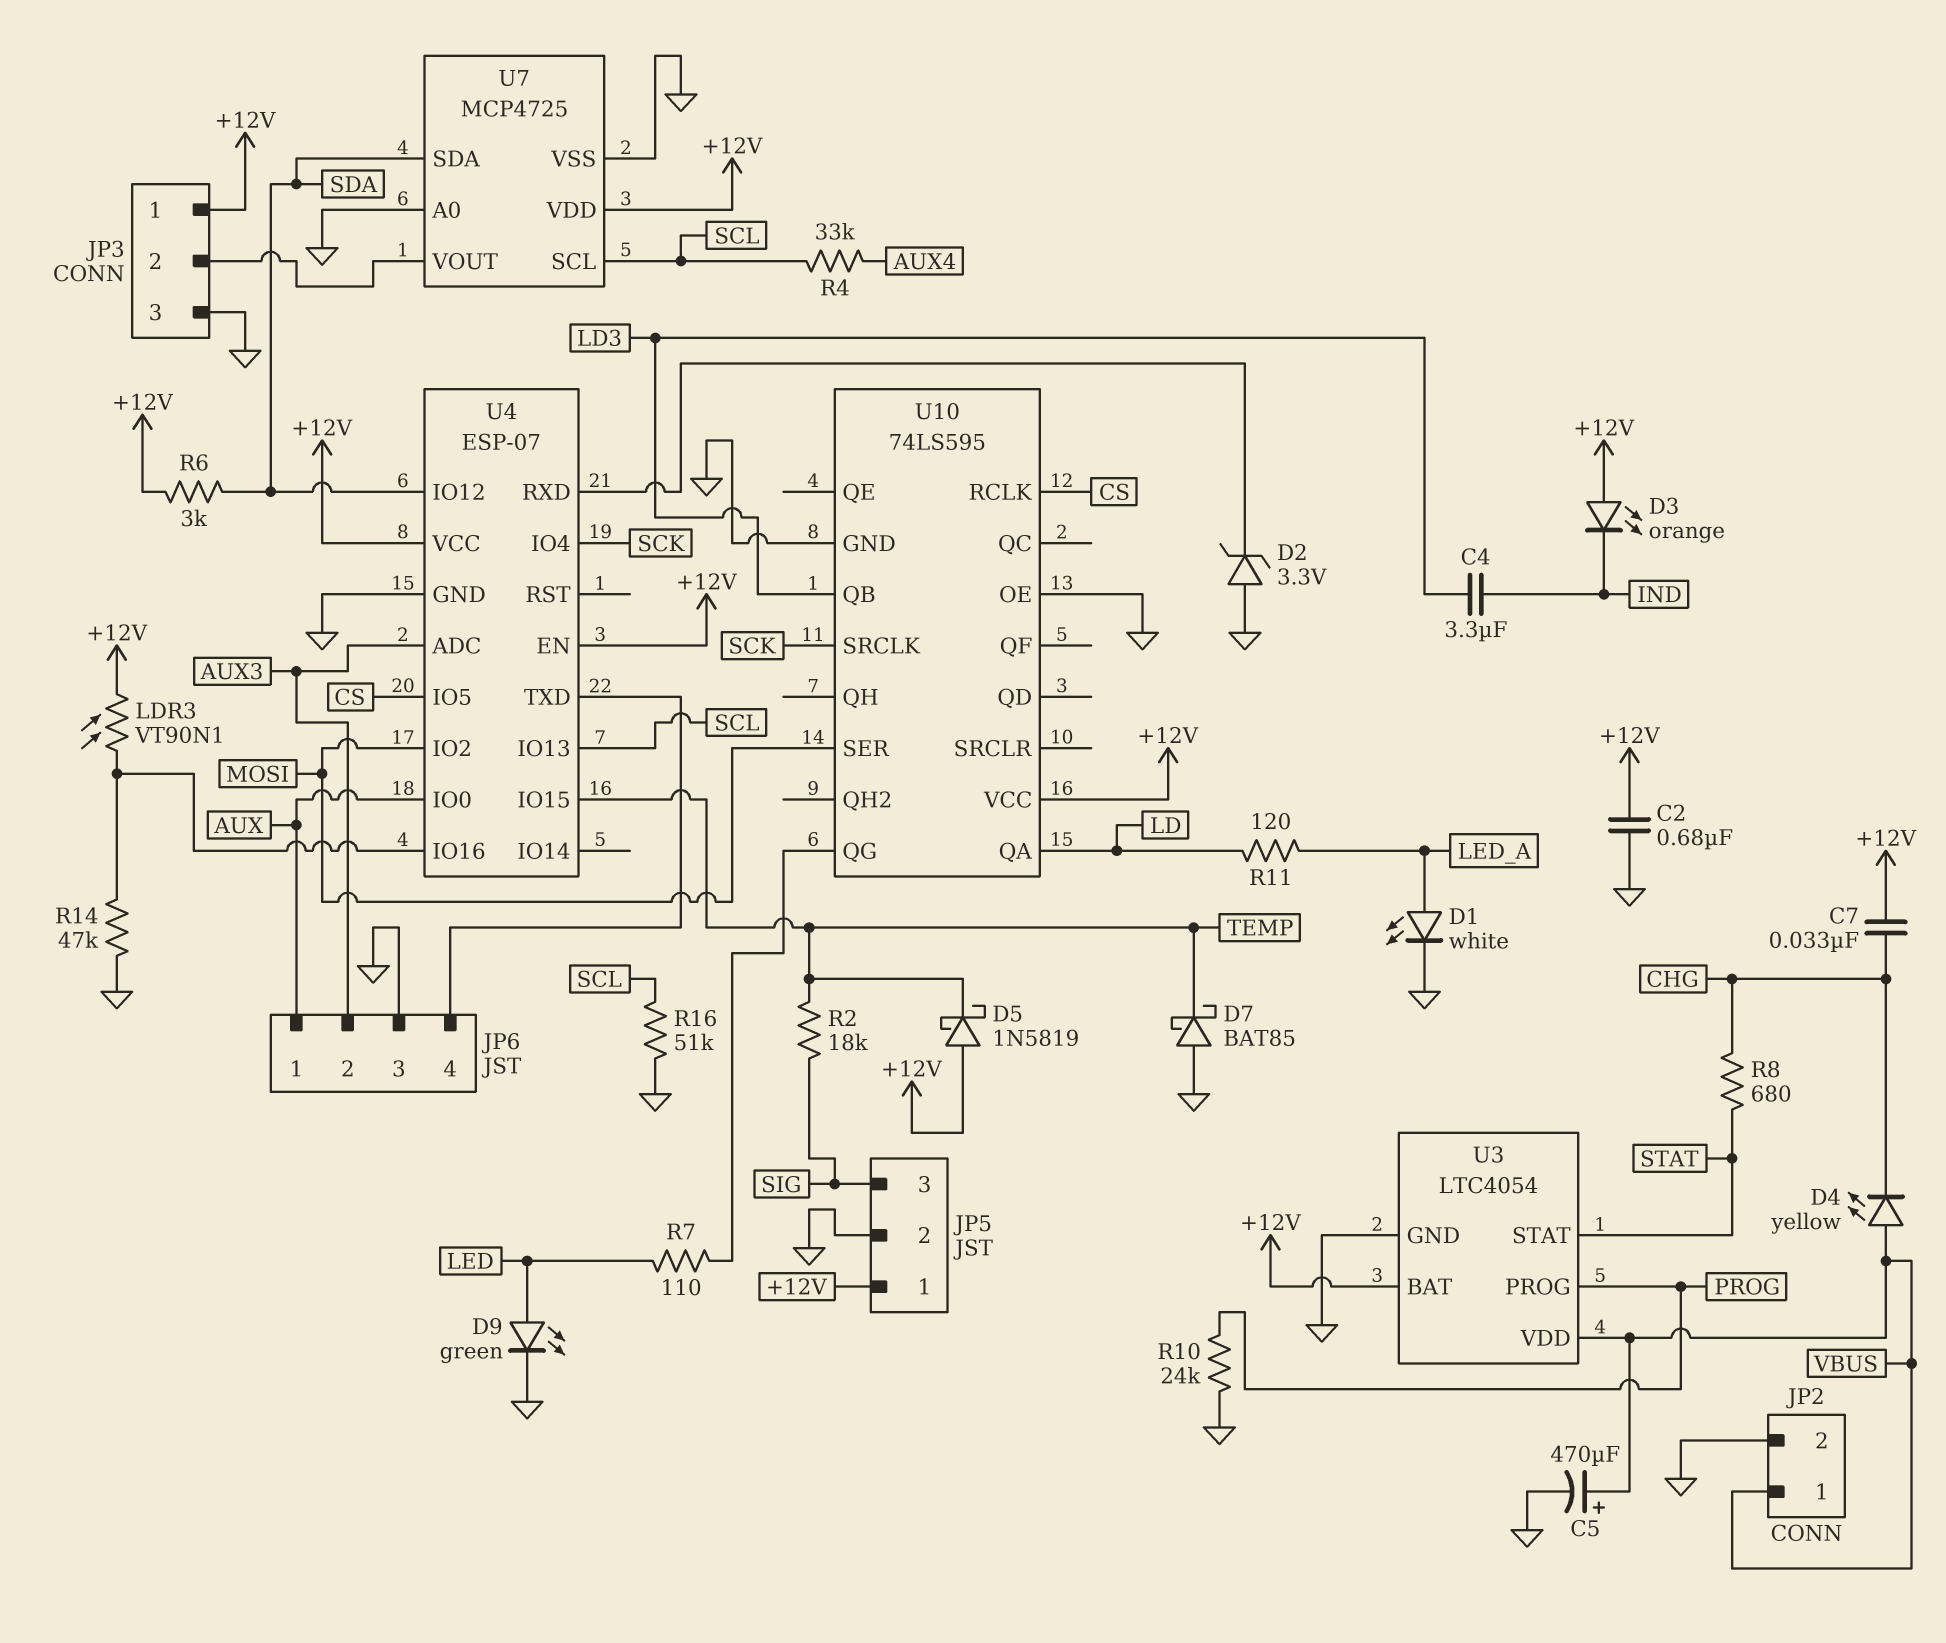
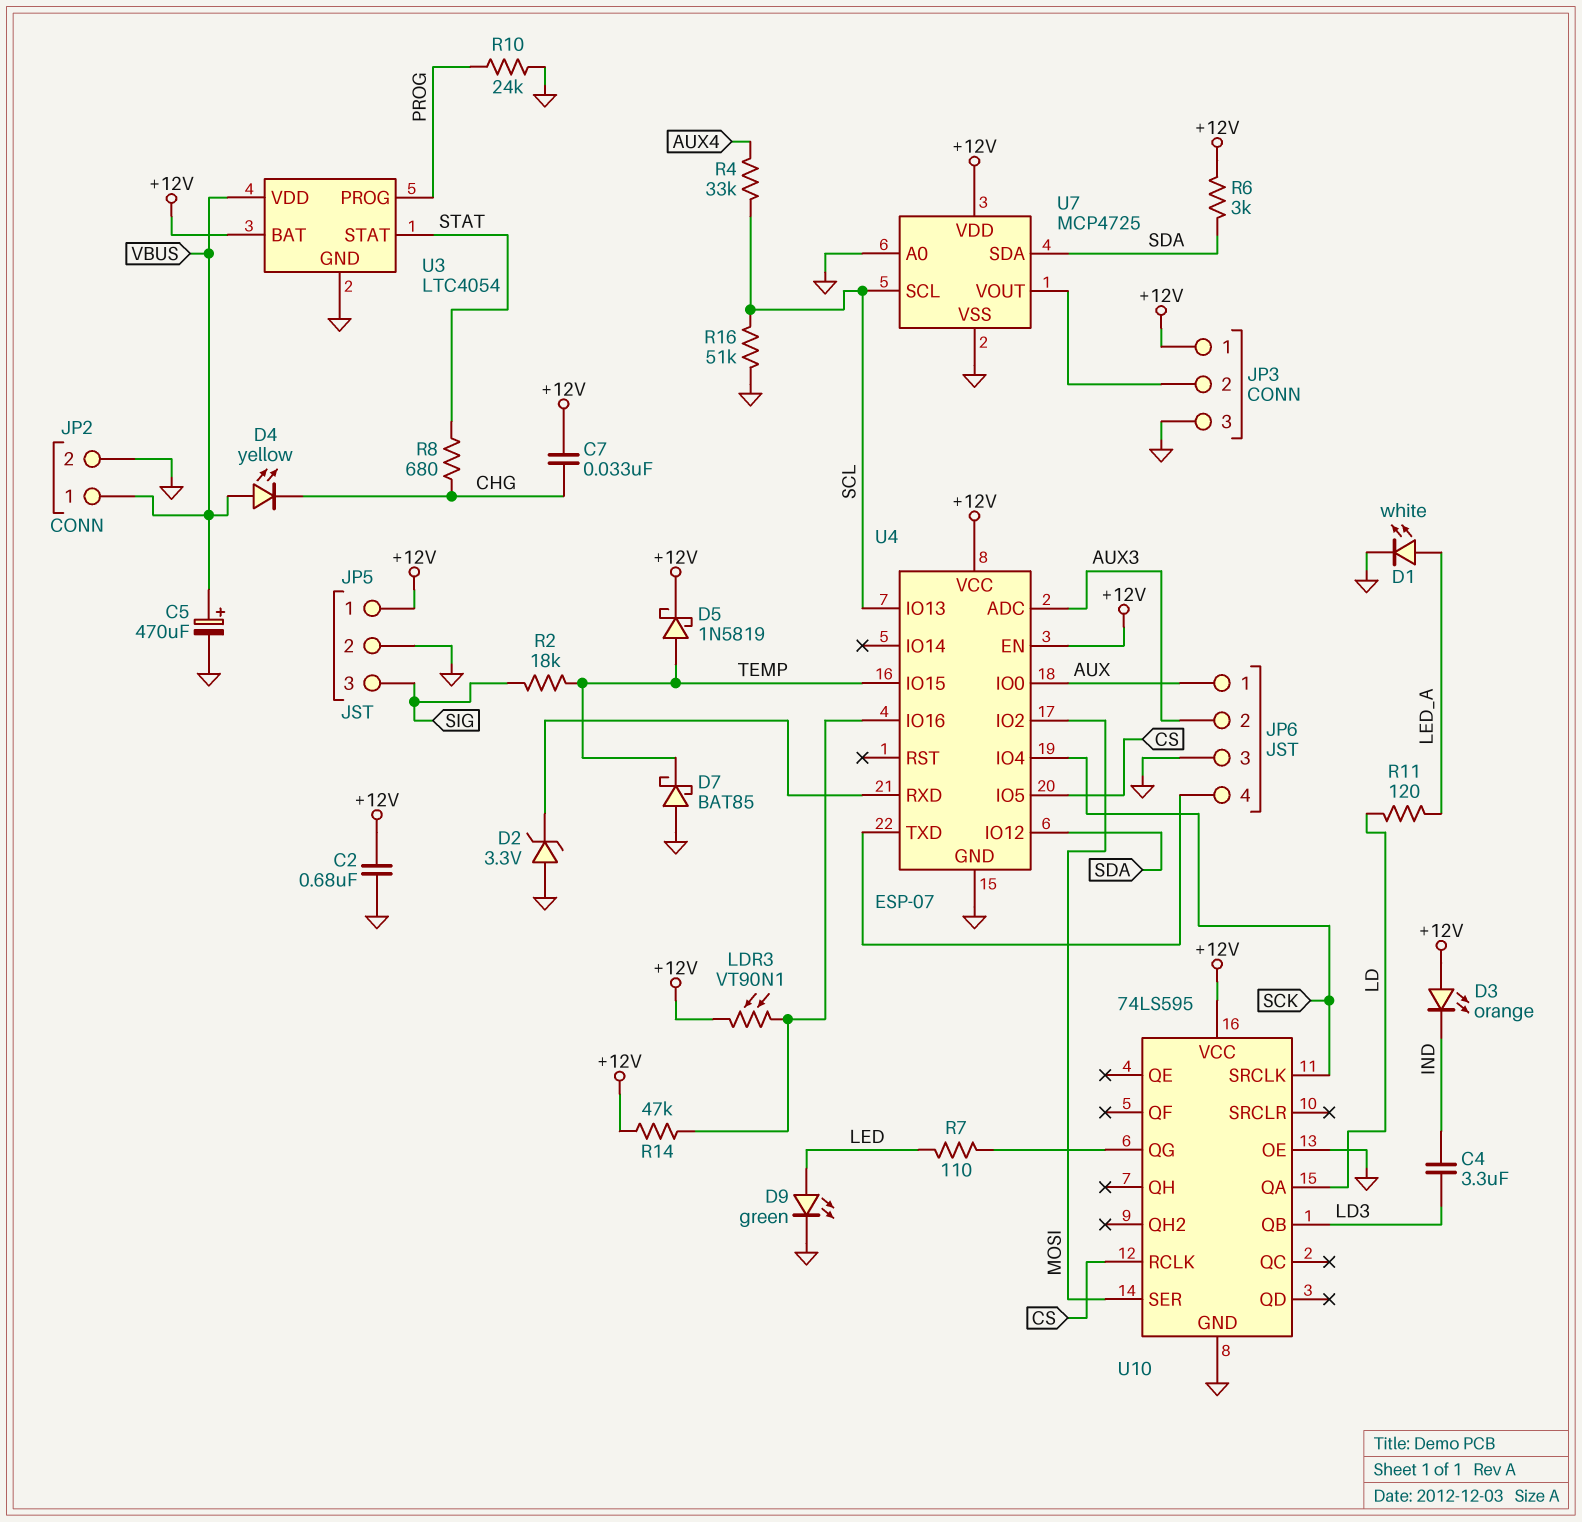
D5: schottky 1N5819 (A +12V, K TEMP) -> schottky 1N5819 (A TEMP, K +12V)
R14: 47k (GND, U4/IO16) -> 47k (+12V, U4/IO16)

